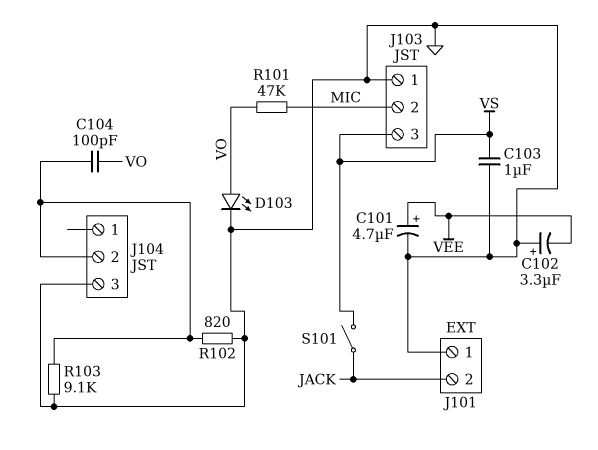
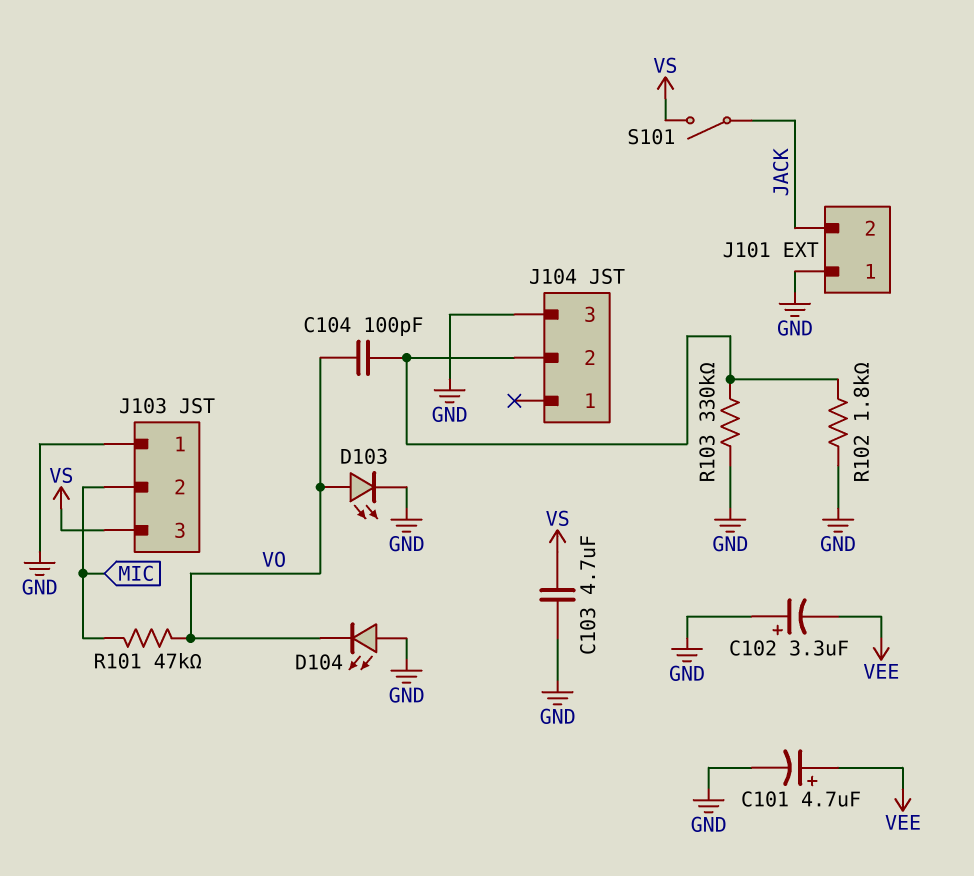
C103: 1uF (GND, VS) -> 4.7uF (GND, VS)
D104: none -> LED (A GND, K VO)
R102: 820 (GND, J104/2) -> 1.8k (GND, J104/2)
R103: 9.1k (GND, J104/2) -> 330k (GND, J104/2)

